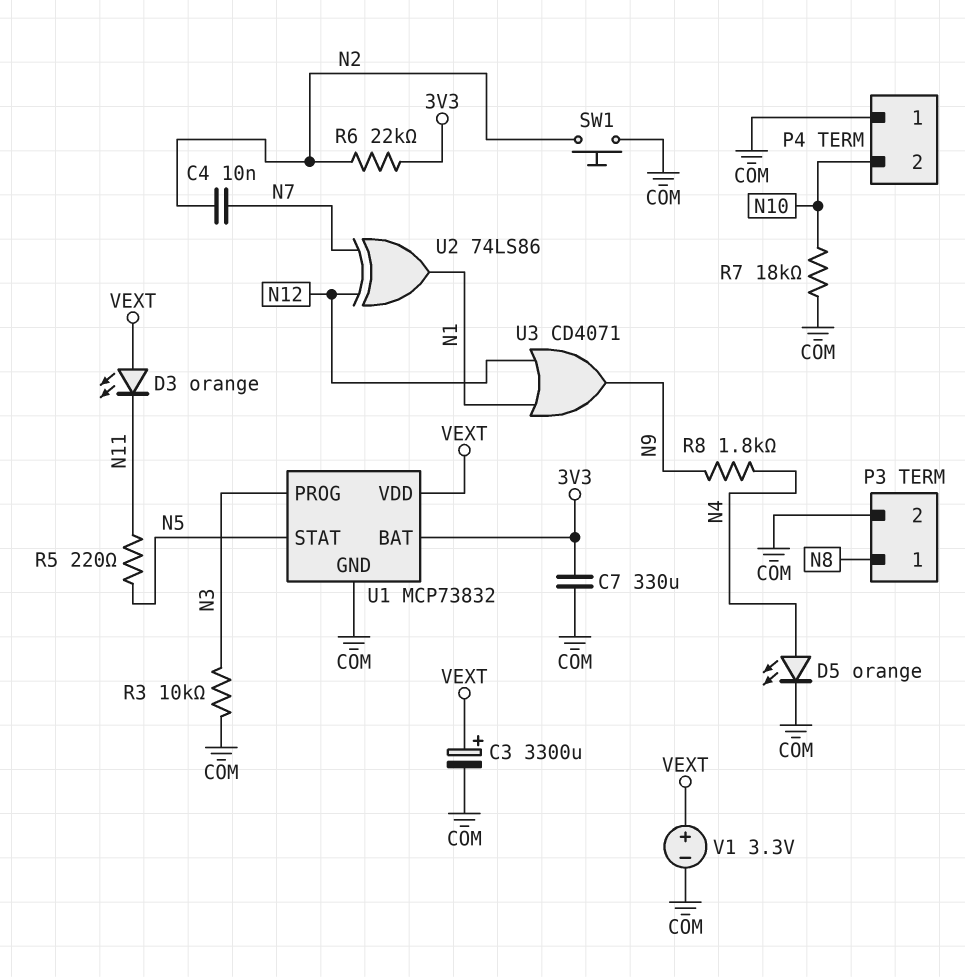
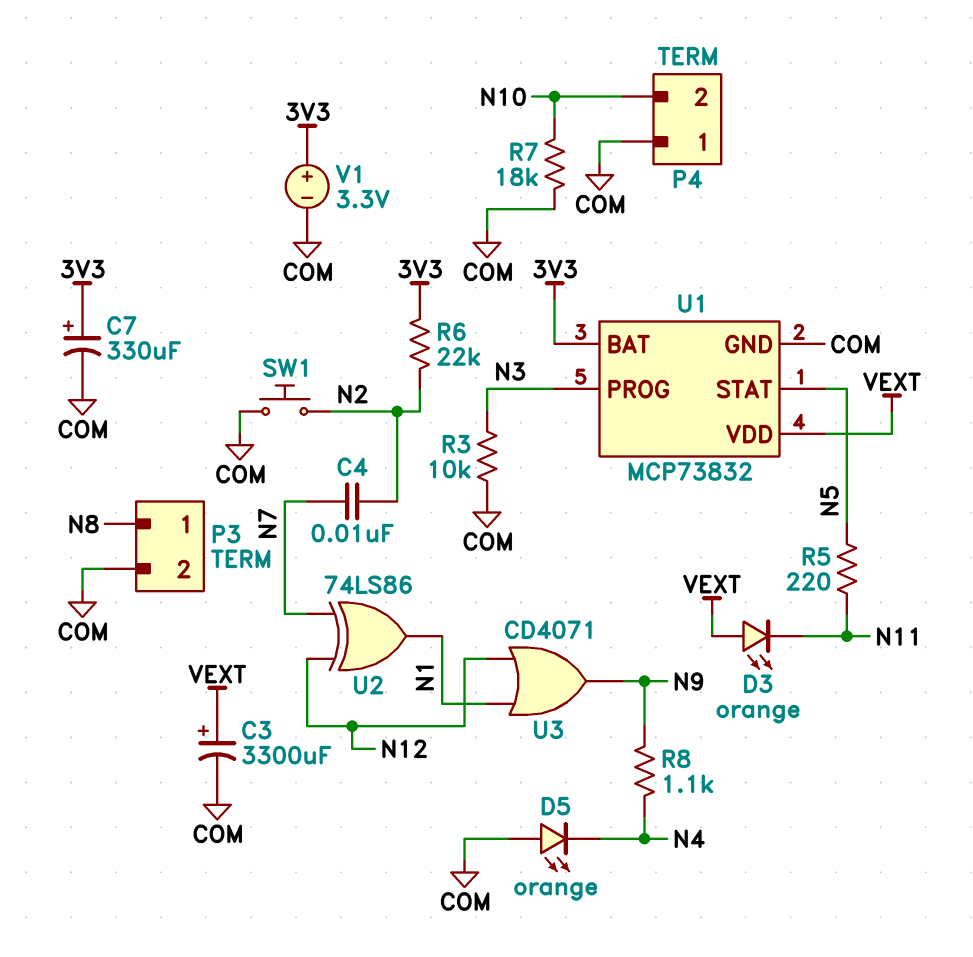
C7: 330uF (3V3, COM) -> 330uF (plus 3V3, minus COM)
D5: LED orange (A N4, K COM) -> LED orange (A COM, K N4)
R8: 1.8k (N4, N9) -> 1.1k (N4, N9)
V1: 3.3V (plus VEXT, minus COM) -> 3.3V (plus 3V3, minus COM)

